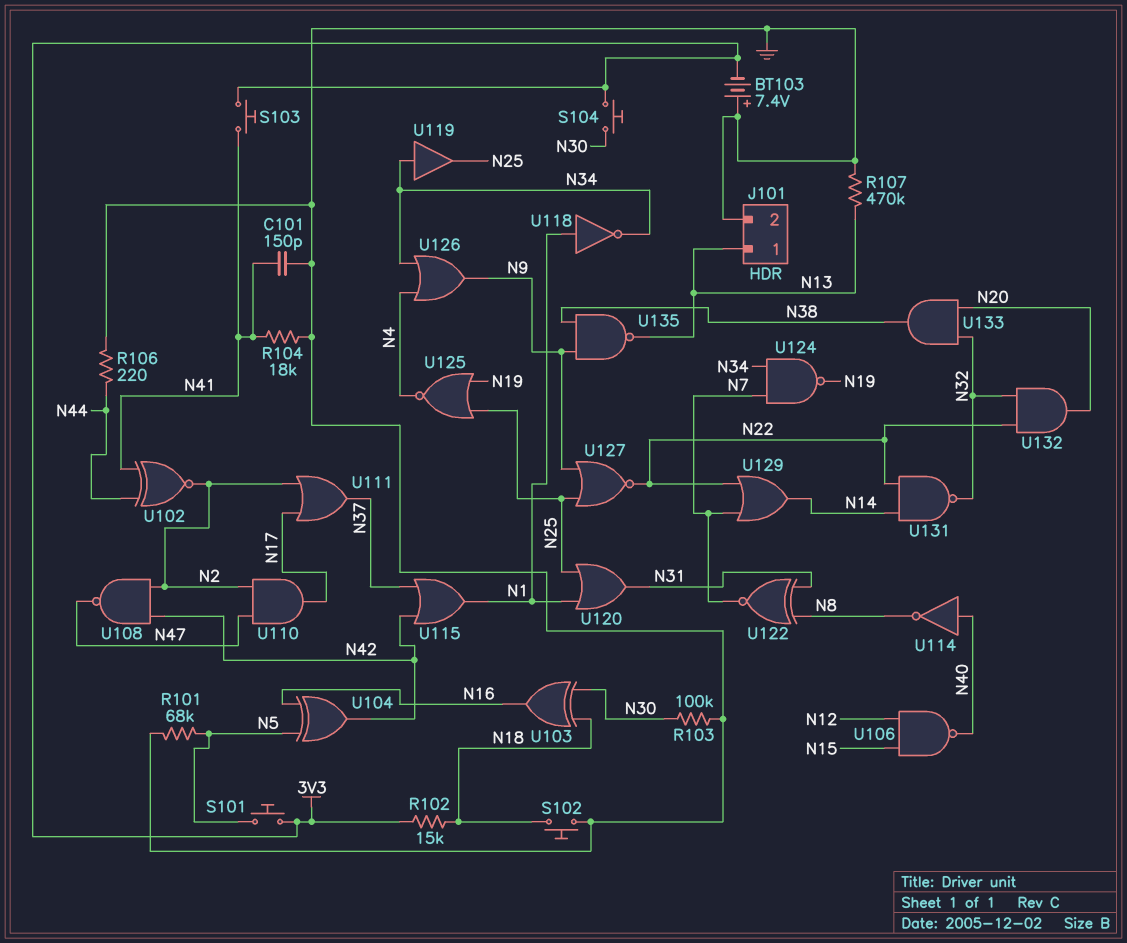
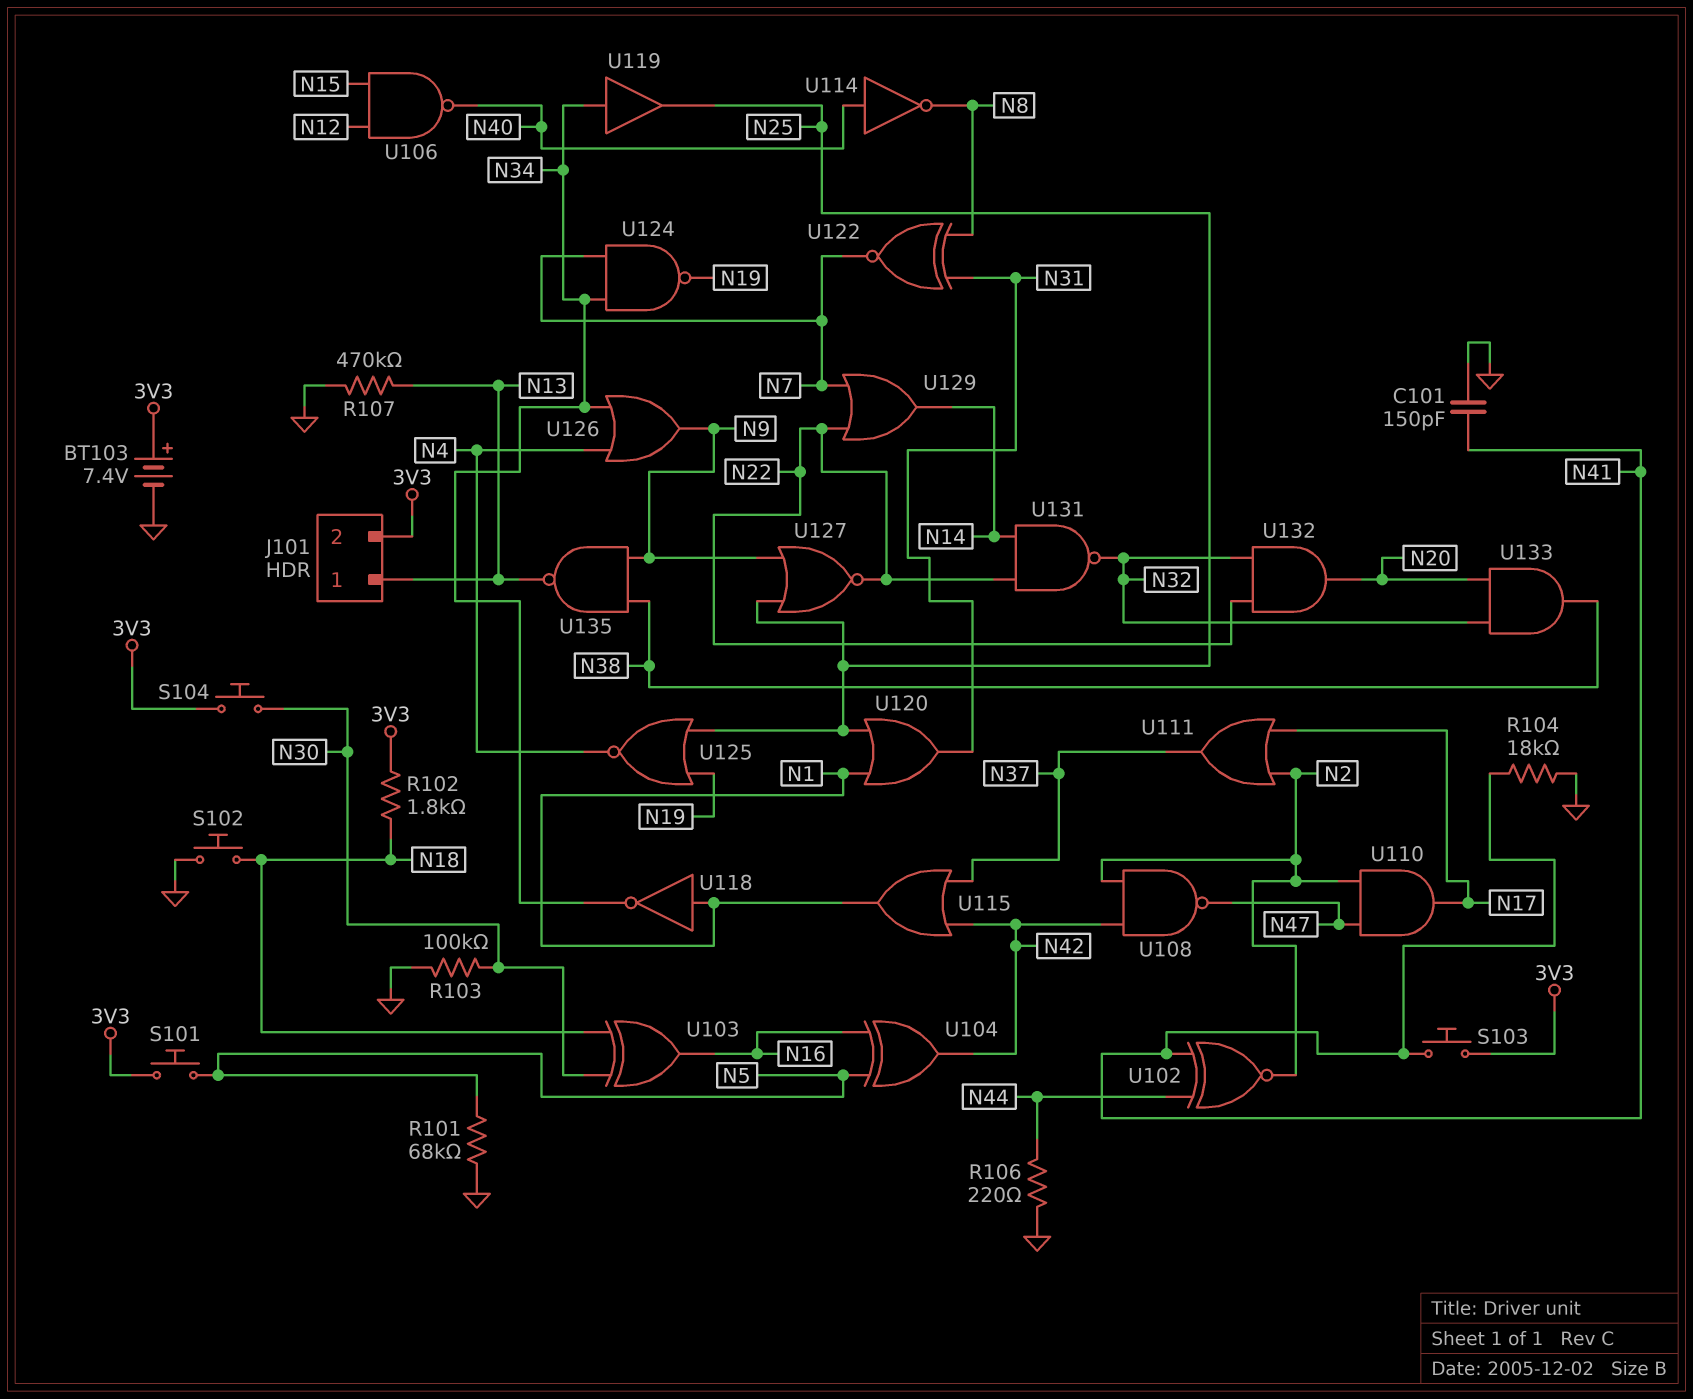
BT103: 7.4V (plus GND, minus 3V3) -> 7.4V (plus 3V3, minus GND)
J101 pin 2: GND -> 3V3
R102: 15k (3V3, N18) -> 1.8k (3V3, N18)

